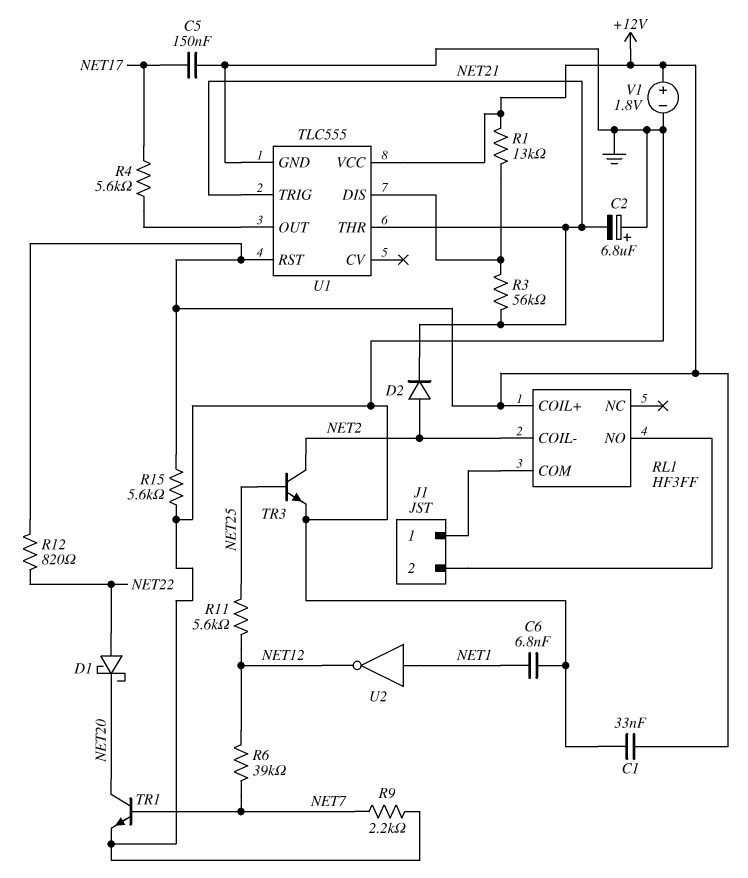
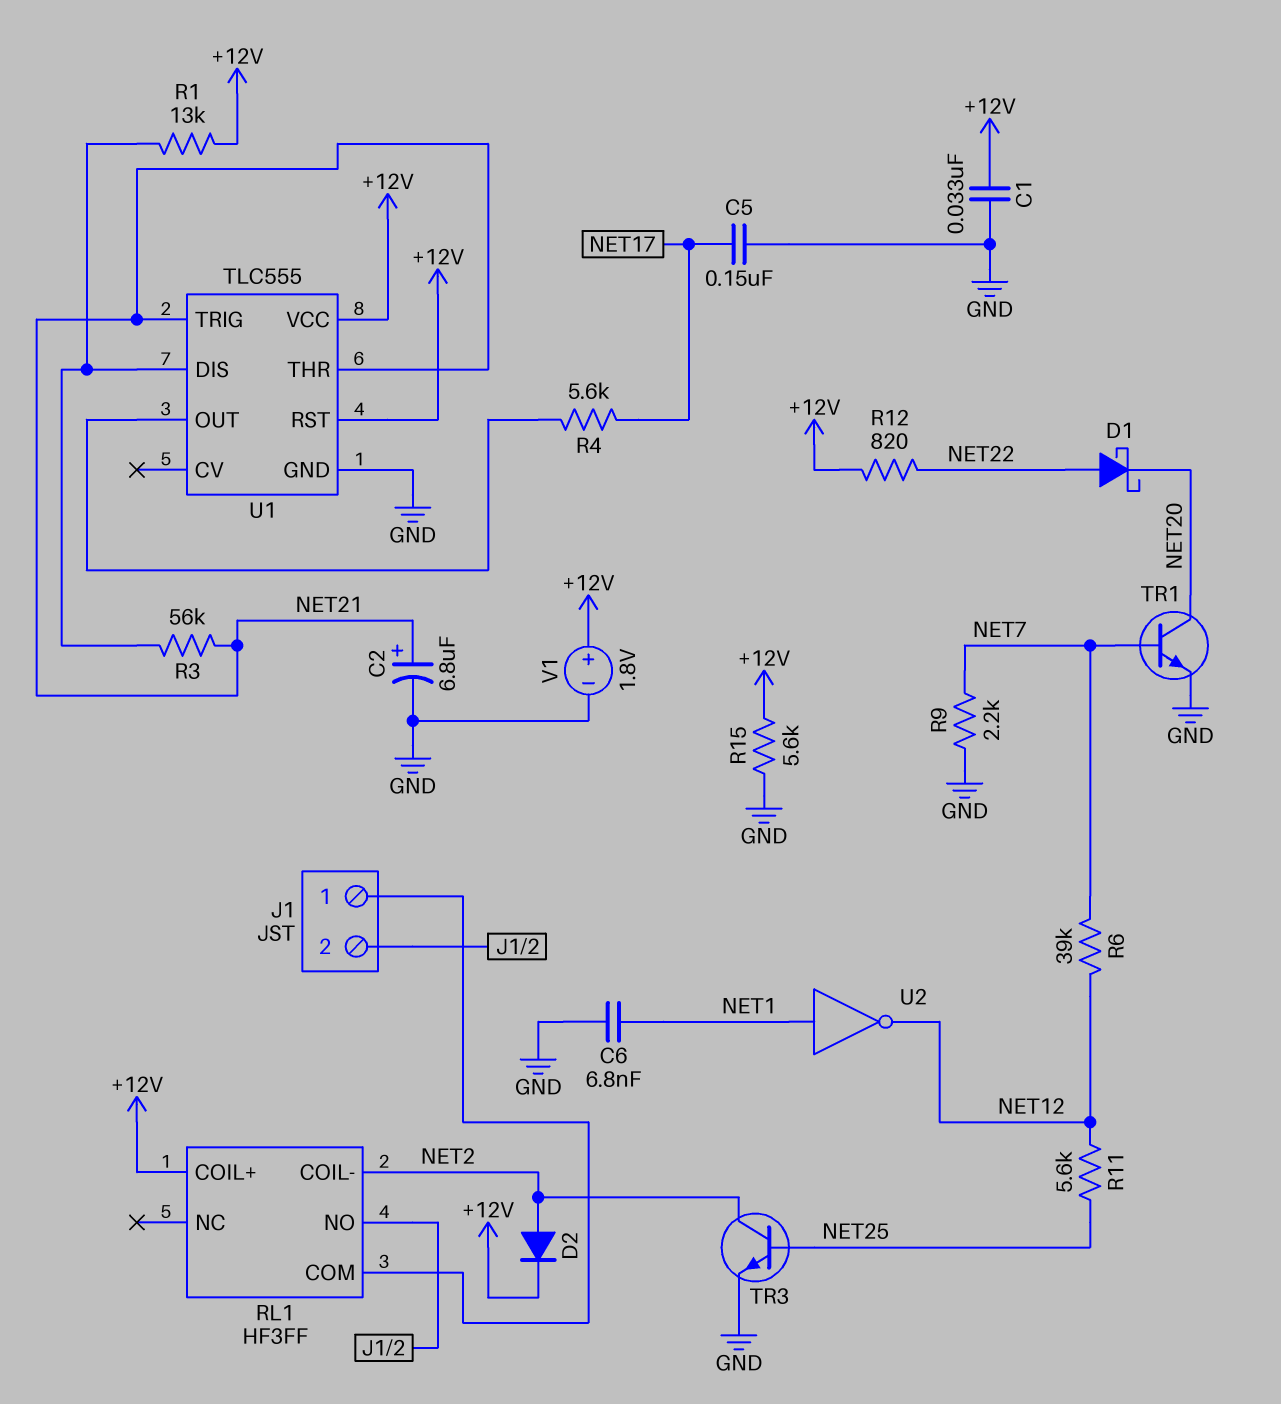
C2: 6.8uF (plus GND, minus NET21) -> 6.8uF (plus NET21, minus GND)
D2: diode (A NET2, K NET21) -> diode (A NET2, K +12V)

